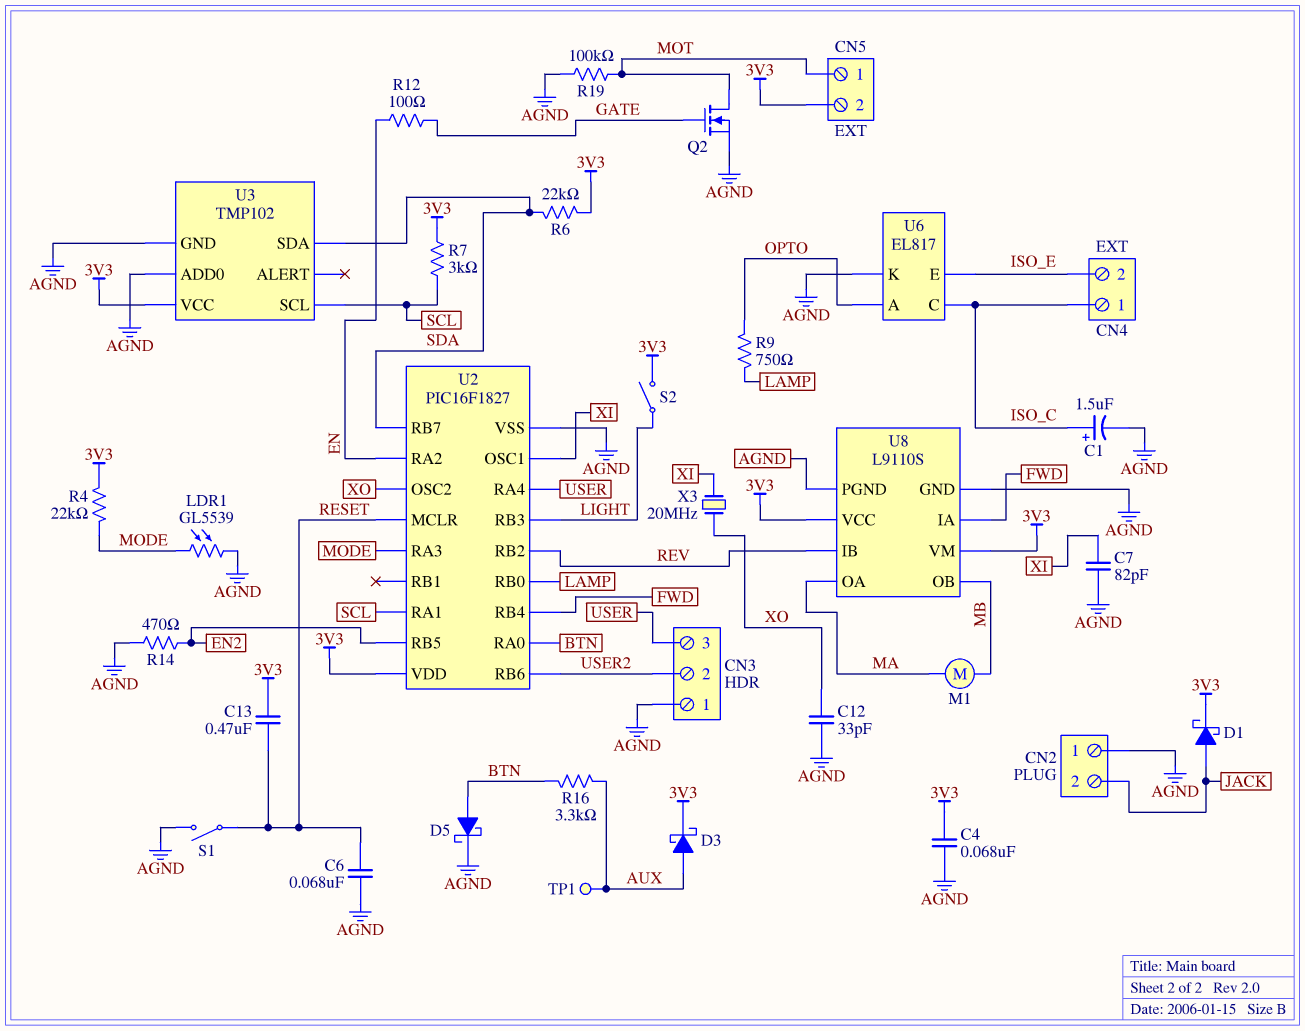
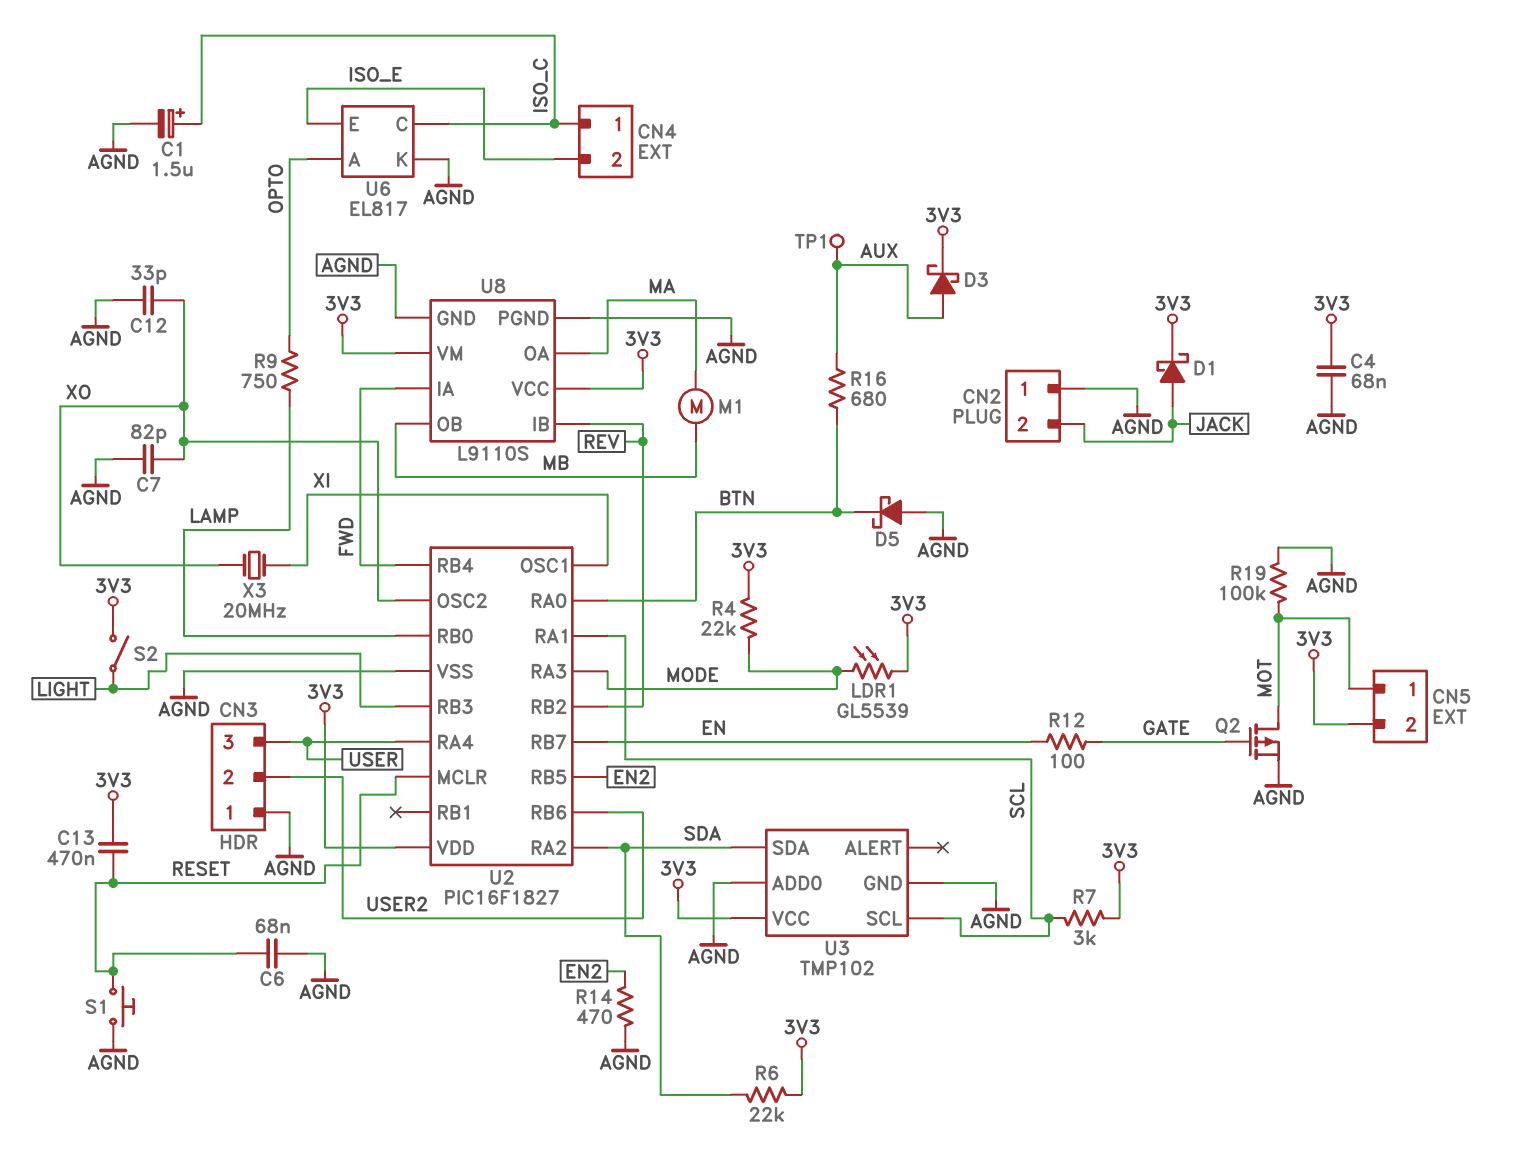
C7: 82pF (AGND, XI) -> 82pF (AGND, XO)
D5: schottky (A BTN, K AGND) -> schottky (A AGND, K BTN)
LDR1: GL5539 (AGND, MODE) -> GL5539 (3V3, MODE)
Q2: NMOS (G GATE, D MOT, S AGND) -> PMOS (G GATE, D MOT, S AGND)
R16: 3.3k (AUX, BTN) -> 680 (AUX, BTN)
S1: switch (AGND, RESET) -> button (AGND, RESET)
U2 pin RA2: EN -> SDA
U2 pin RB7: SDA -> EN

